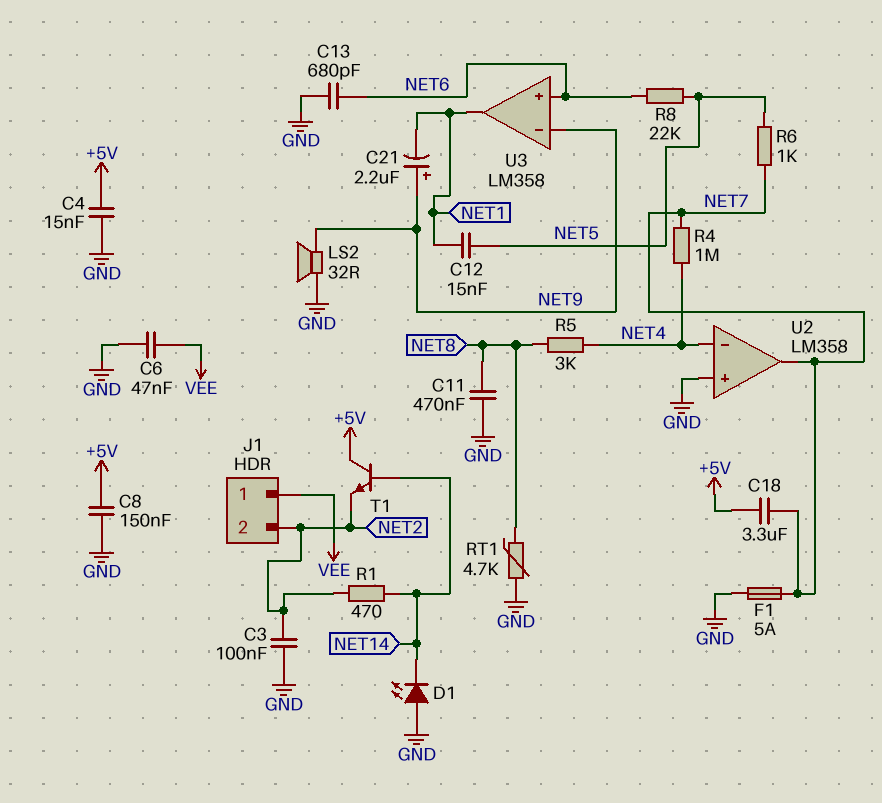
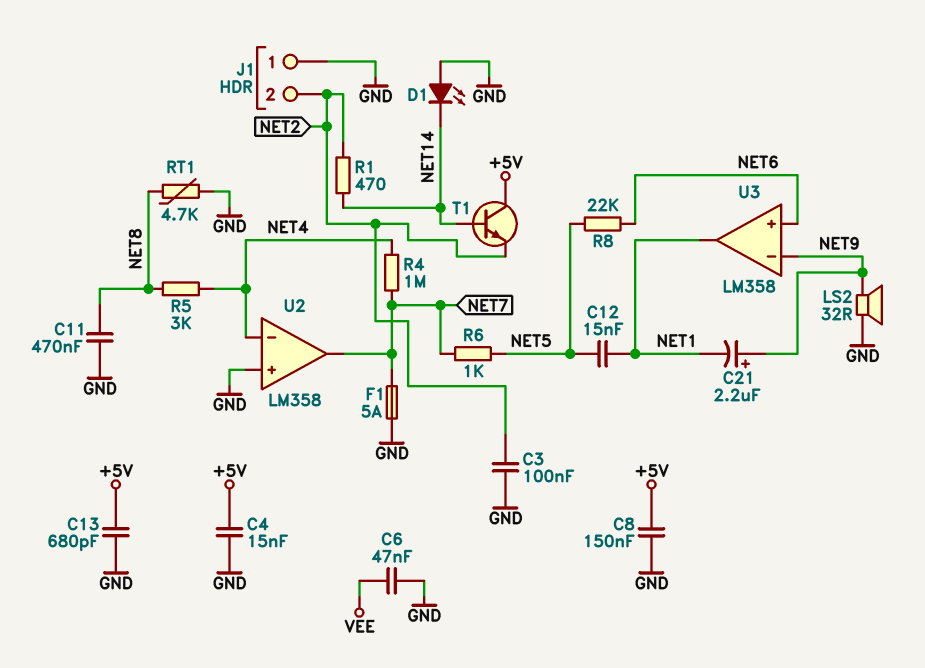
C13: 680pF (GND, NET6) -> 680pF (+5V, GND)
C18: 3.3uF (+5V, NET7) -> none
J1 pin 1: VEE -> GND

